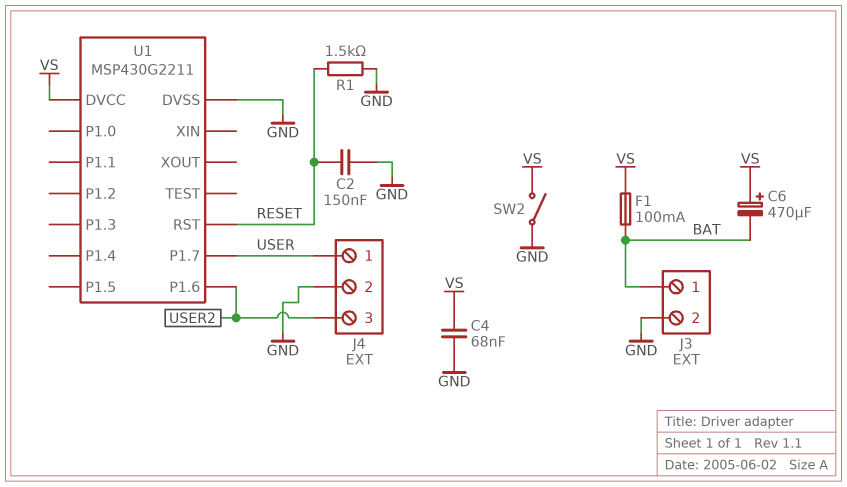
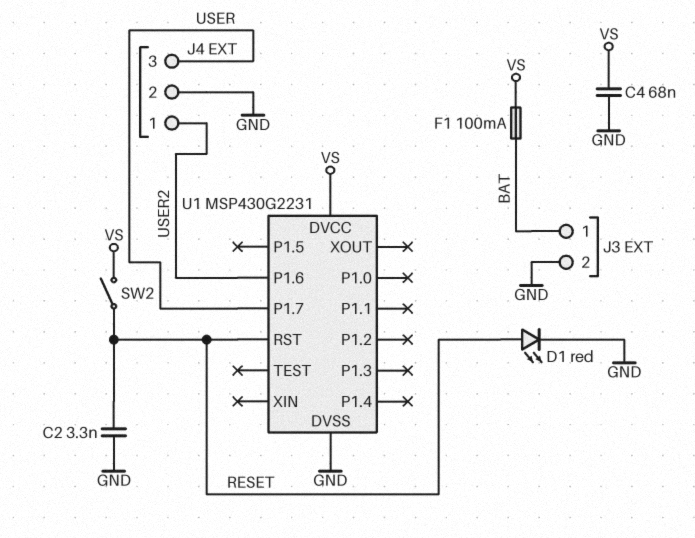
C2: 150nF (GND, RESET) -> 3.3nF (GND, RESET)
C6: 470uF (plus VS, minus BAT) -> none
D1: none -> LED red (A RESET, K GND)
J4 pin 1: USER -> USER2
J4 pin 3: USER2 -> USER
R1: 1.5k (GND, RESET) -> none
SW2: switch (GND, VS) -> switch (RESET, VS)
U1: MSP430G2211 -> MSP430G2231

